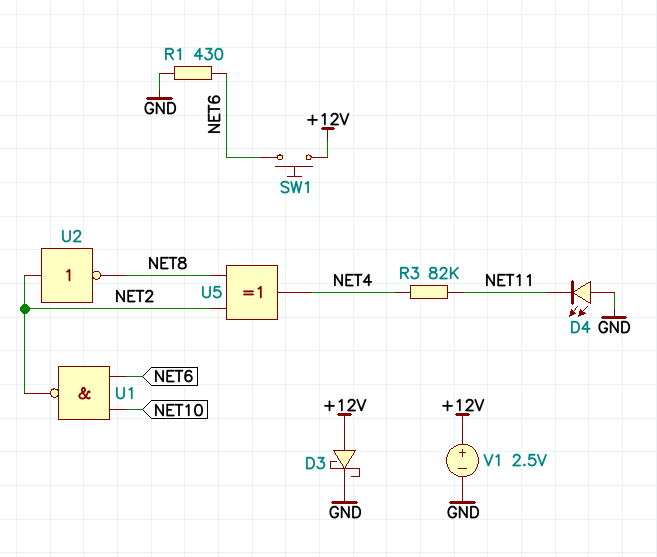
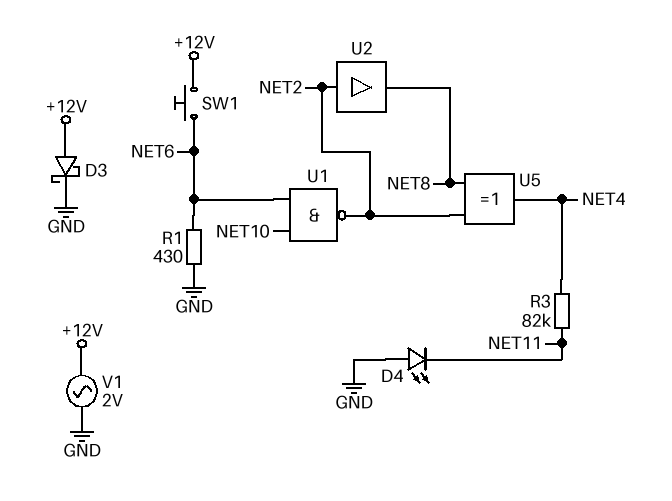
U2: NOT (in NET2, out NET8) -> buffer (in NET2, out NET8)
V1: 2.5V (plus +12V, minus GND) -> AC 2V (+12V, GND)

